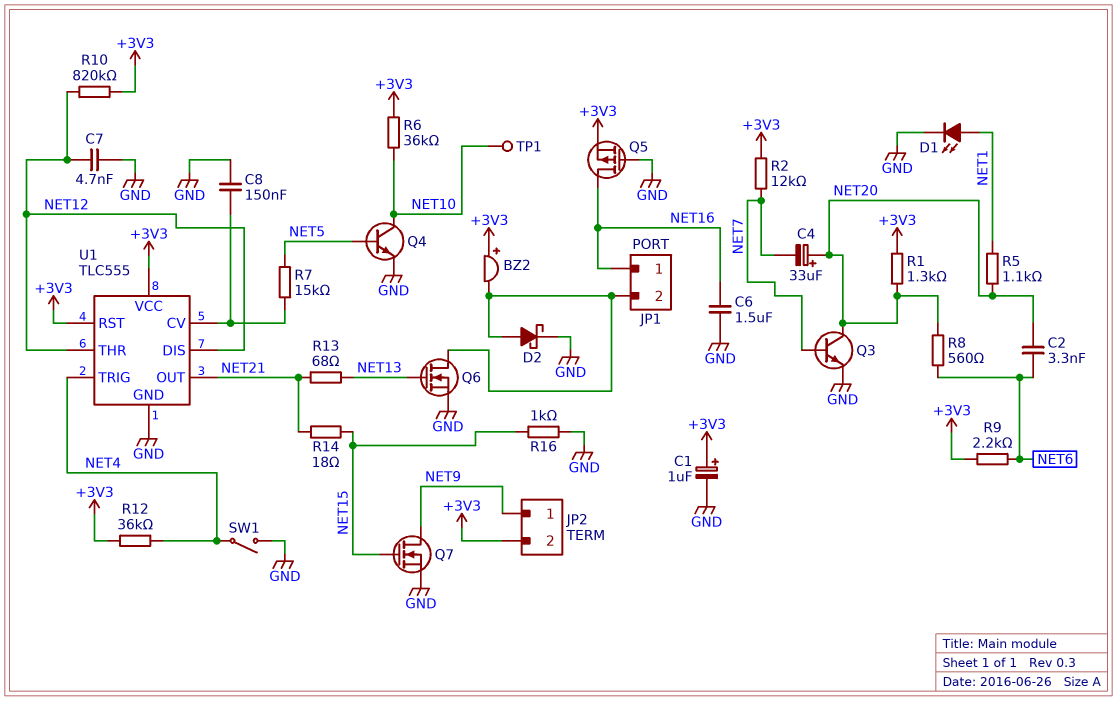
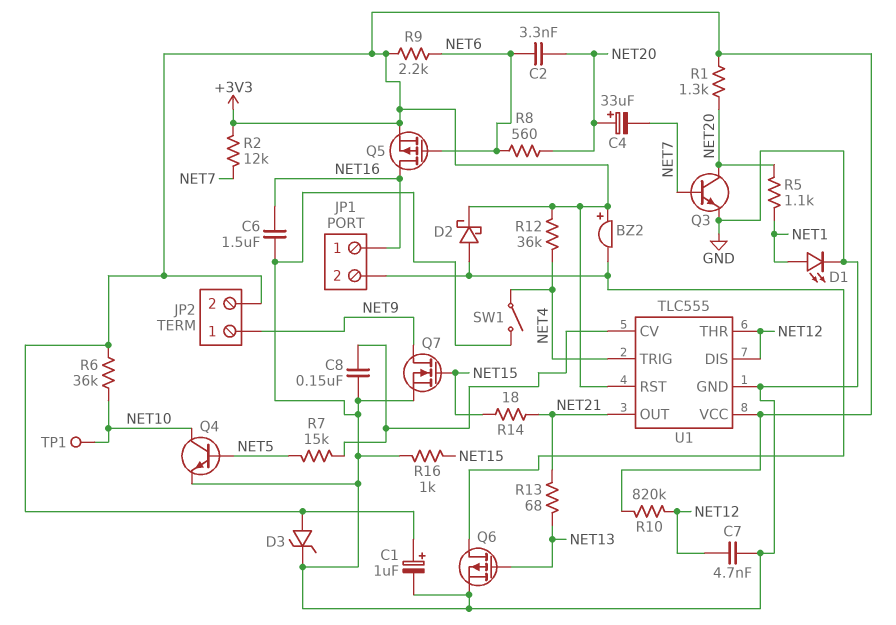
D2: schottky (A JP1/2, K GND) -> schottky (A JP1/2, K +3V3)
D3: none -> zener (A +3V3, K GND)
Q5: PMOS (G GND, D NET16, S +3V3) -> PMOS (G NET6, D NET16, S +3V3)
Q6: NMOS (G NET13, D JP1/2, S GND) -> PMOS (G NET13, D JP1/2, S GND)

